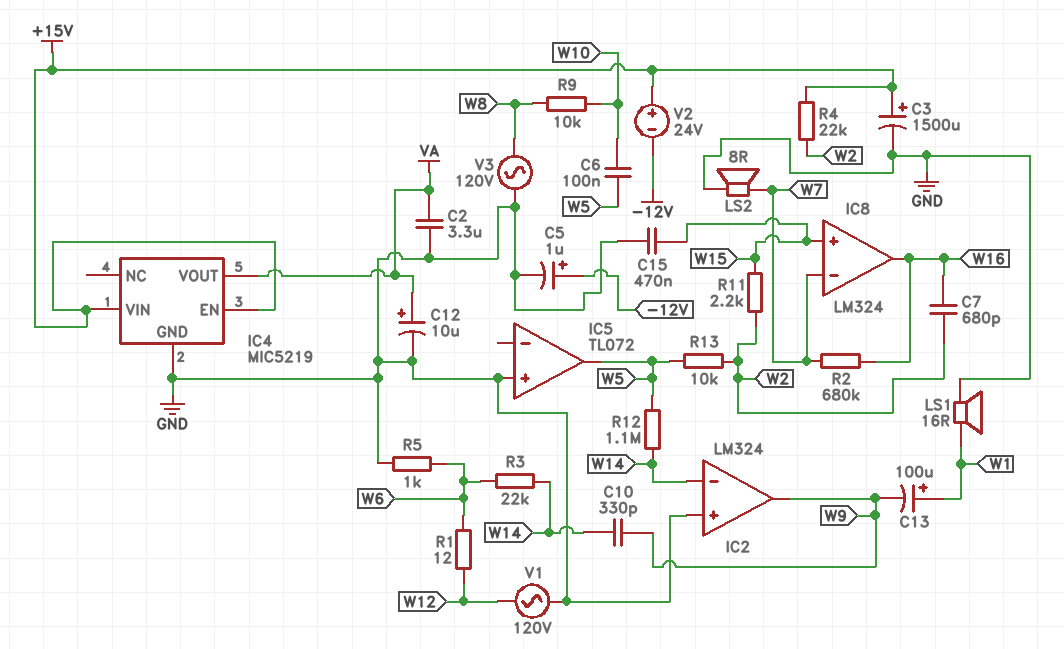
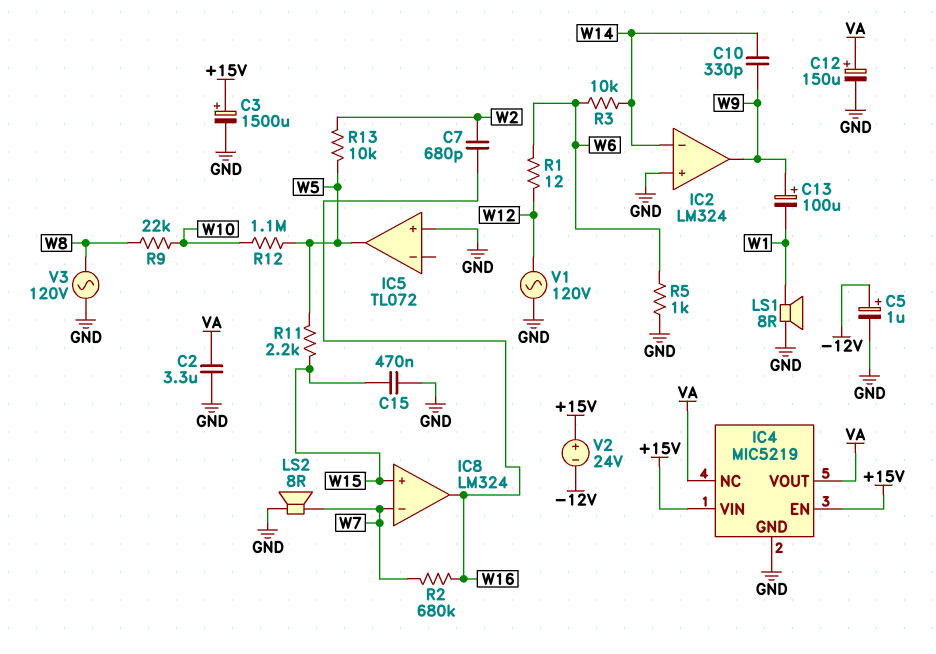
C6: 100nF (W5, W10) -> none
C12: 10uF (plus VA, minus GND) -> 150uF (plus VA, minus GND)
C13: 100uF (plus W1, minus W9) -> 100uF (plus W9, minus W1)
IC4 pin NC: none -> VA
LS1: speaker 16R (GND, W1) -> speaker 8R (GND, W1)
R3: 22k (W6, W14) -> 10k (W6, W14)
R4: 22k (+15V, W2) -> none
R9: 10k (W8, W10) -> 22k (W8, W10)
R11: 2.2k (W2, W15) -> 2.2k (W5, W15)
R12: 1.1M (W5, W14) -> 1.1M (W5, W10)

